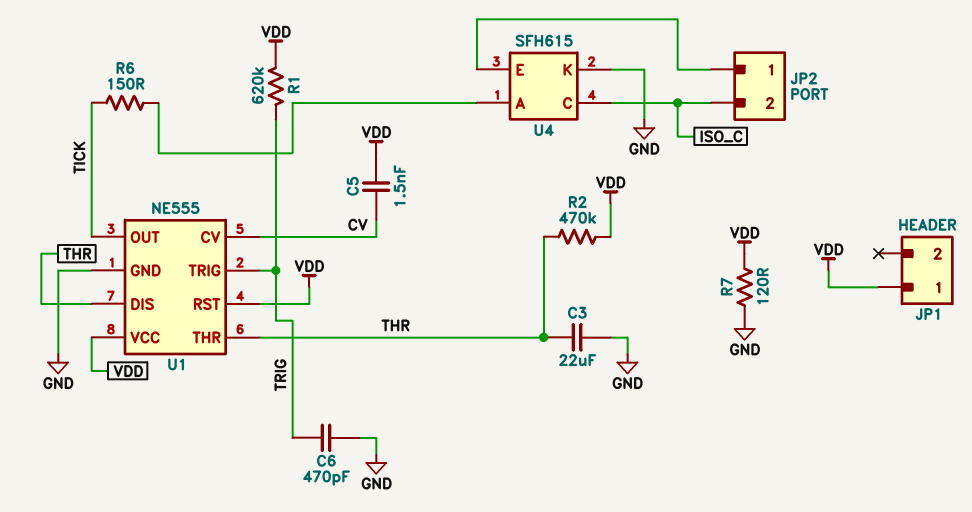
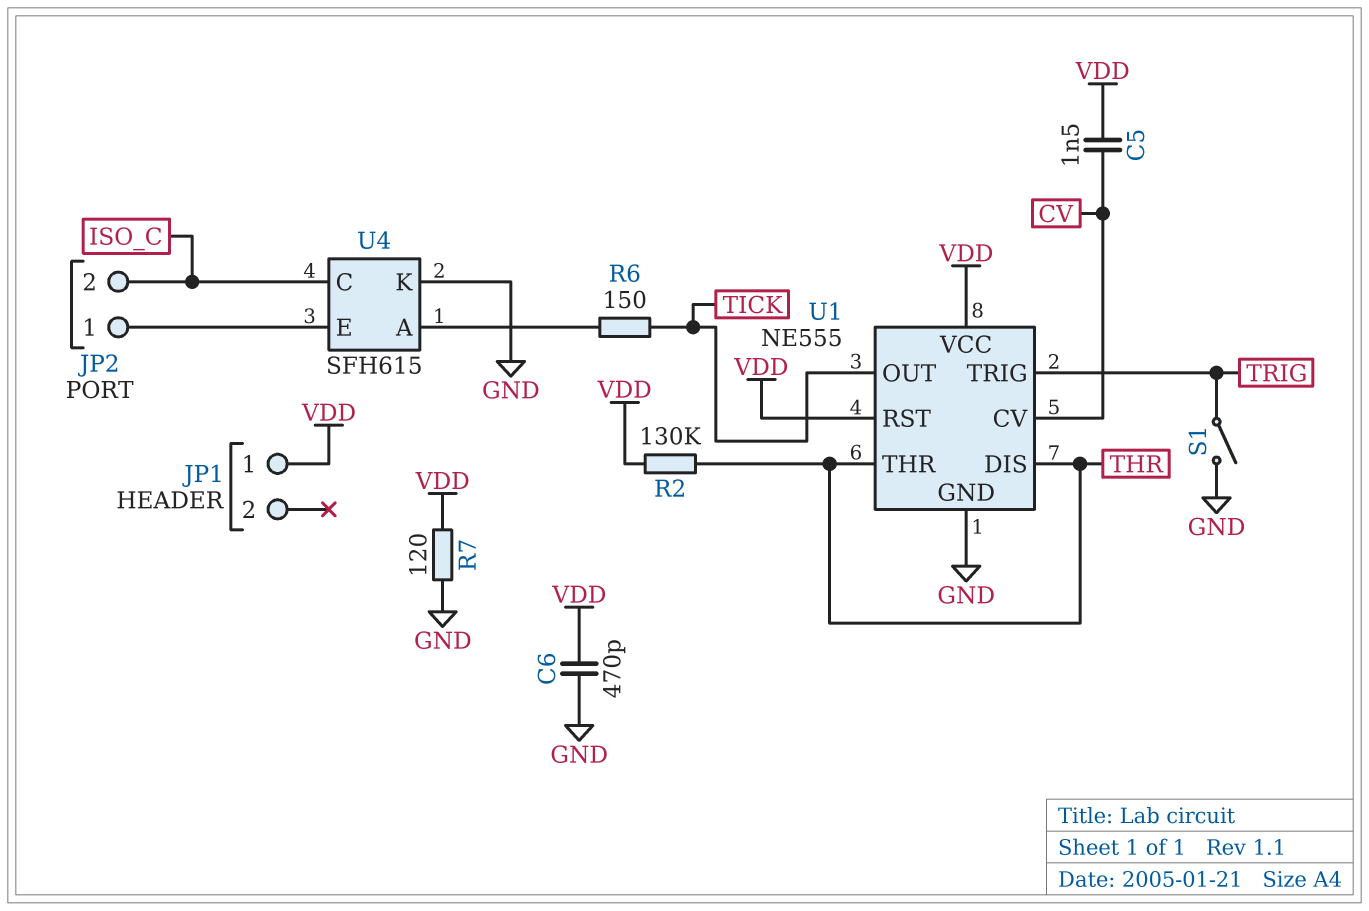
C3: 22uF (GND, THR) -> none
C6: 470pF (GND, TRIG) -> 470pF (GND, VDD)
R1: 620k (TRIG, VDD) -> none
R2: 470k (THR, VDD) -> 130k (THR, VDD)
S1: none -> switch (GND, TRIG)

